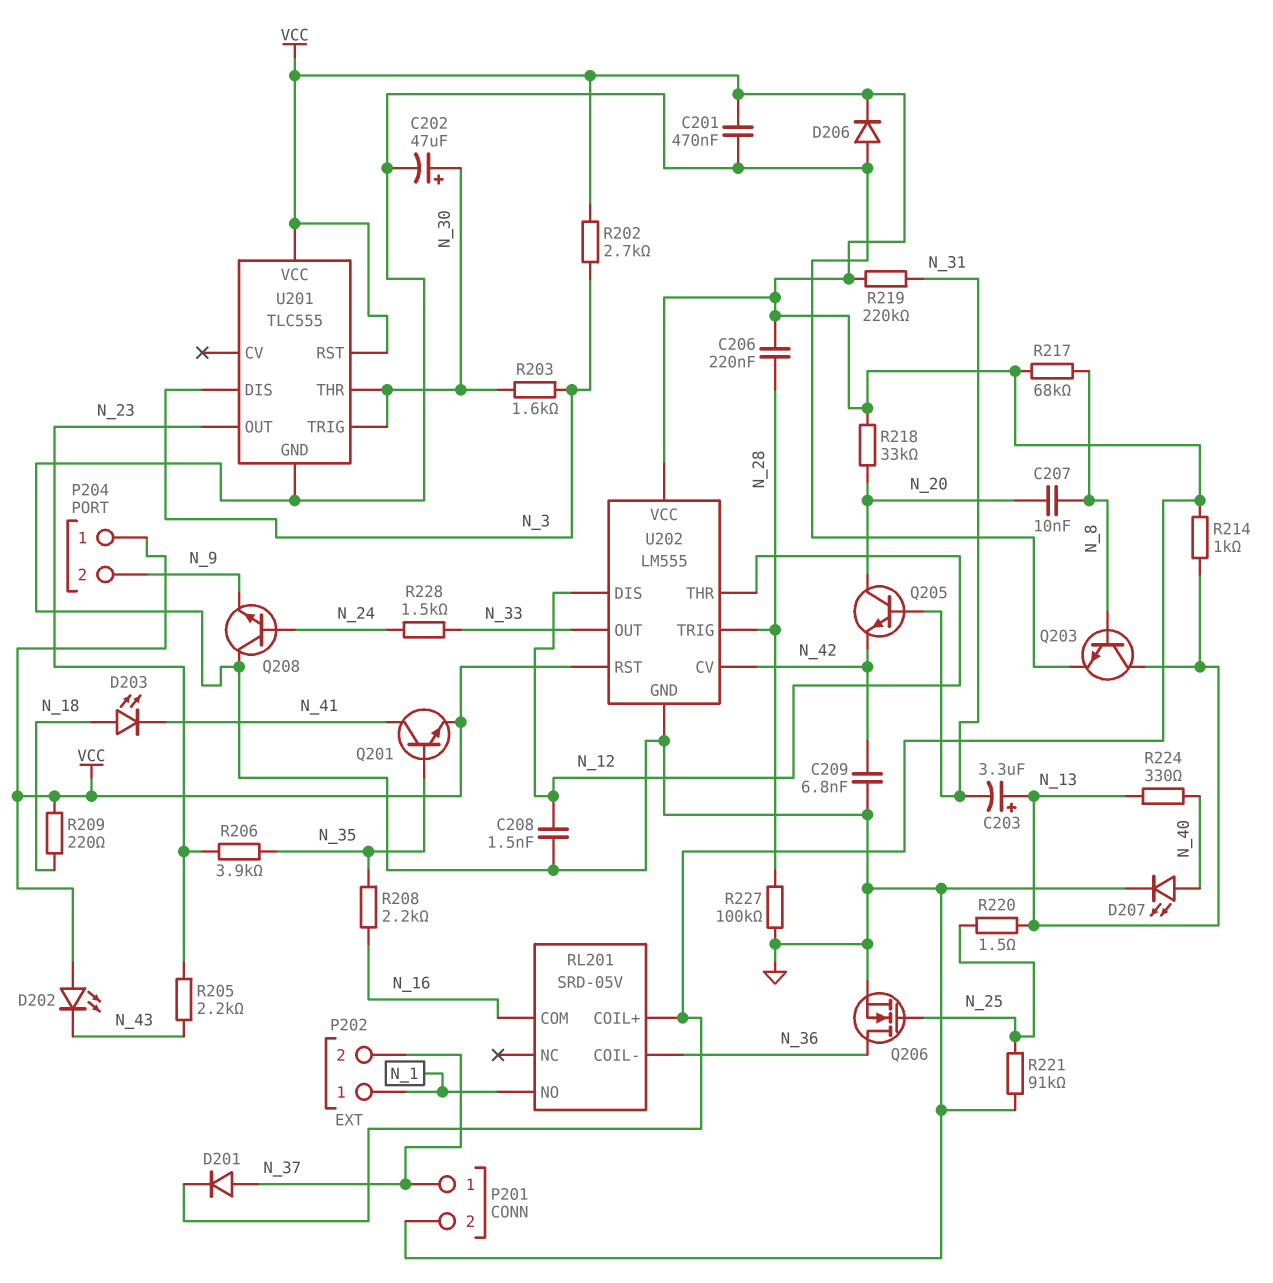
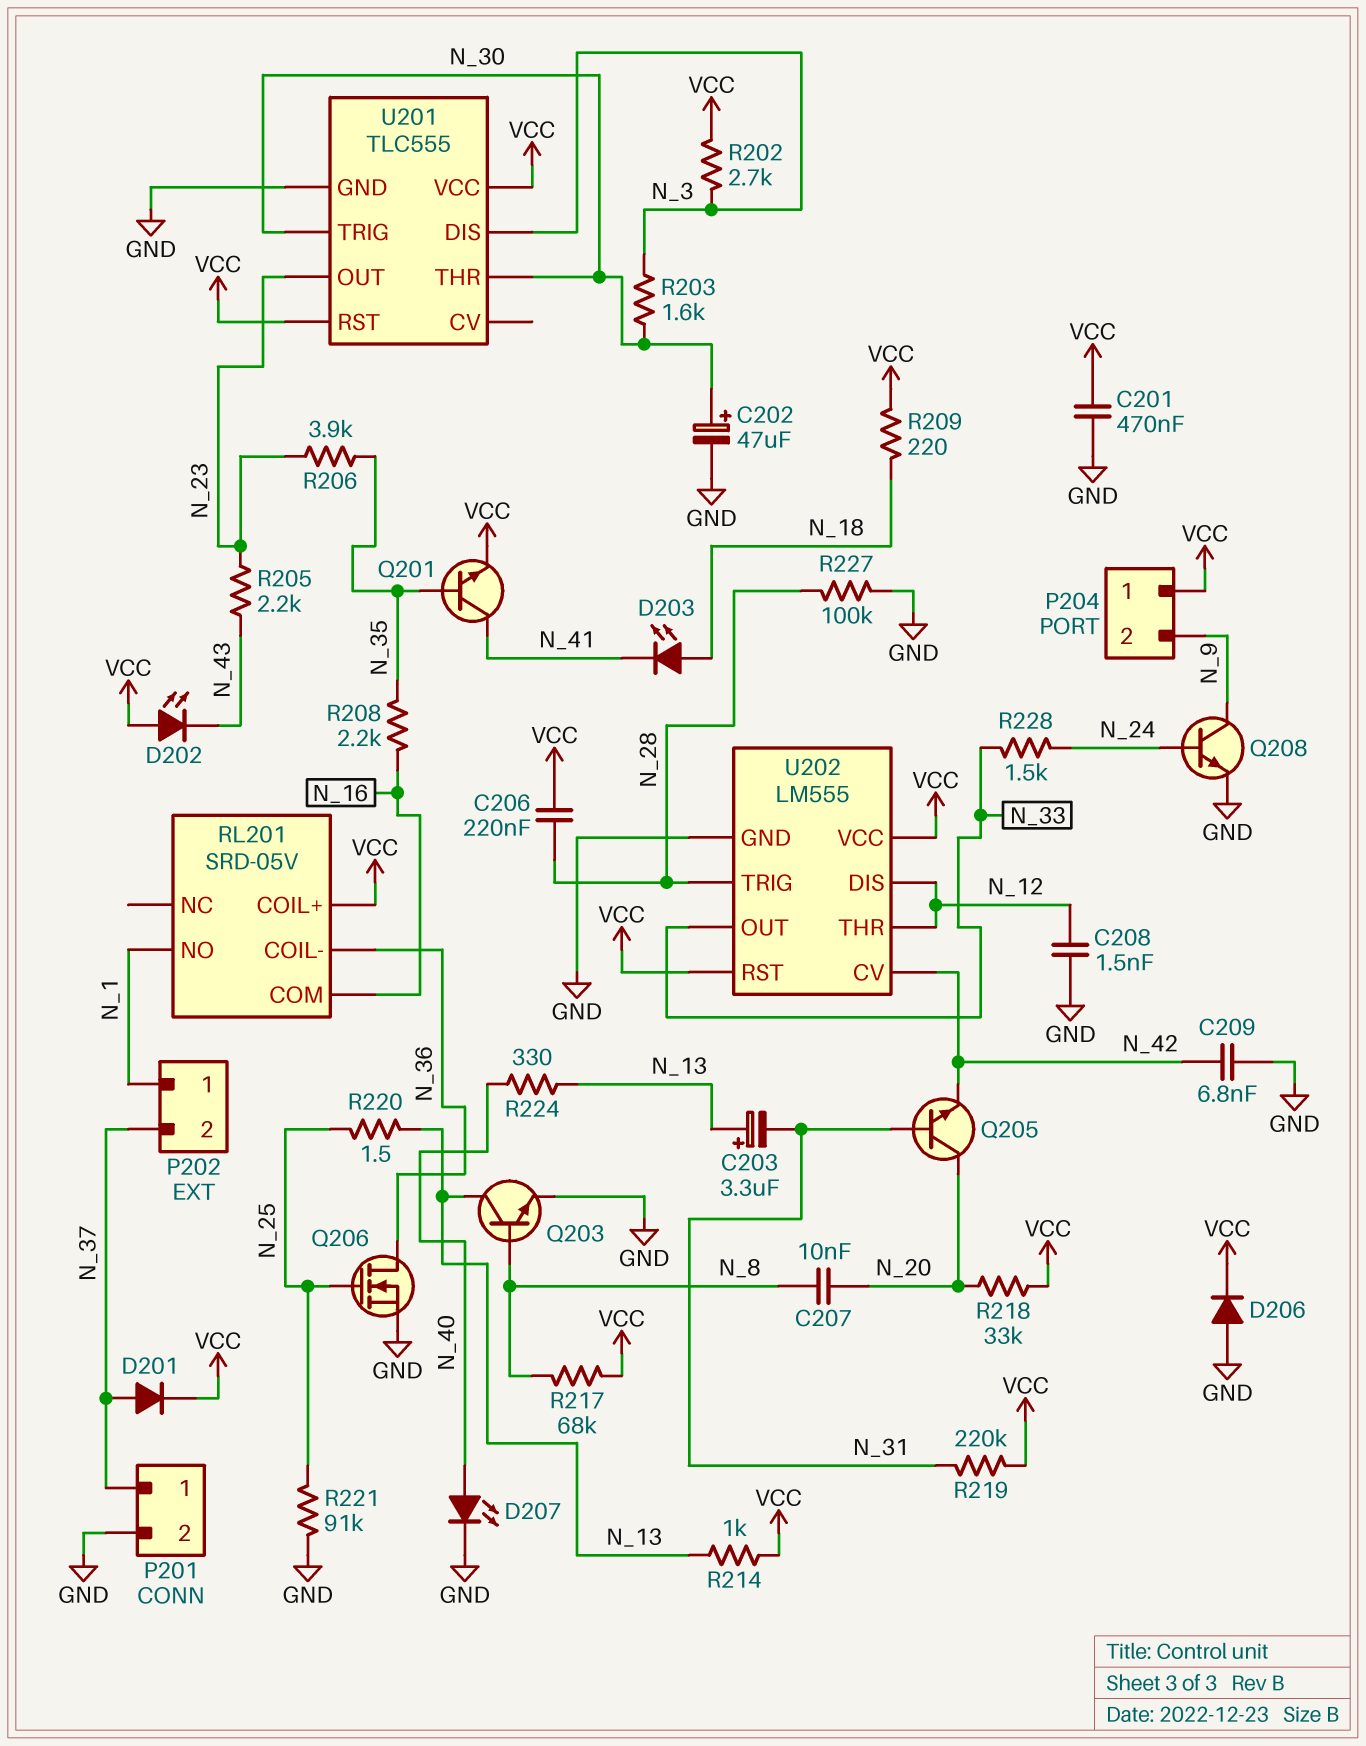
Q208: NPN (B N_24, C GND, E N_9) -> NPN (B N_24, C N_9, E GND)

